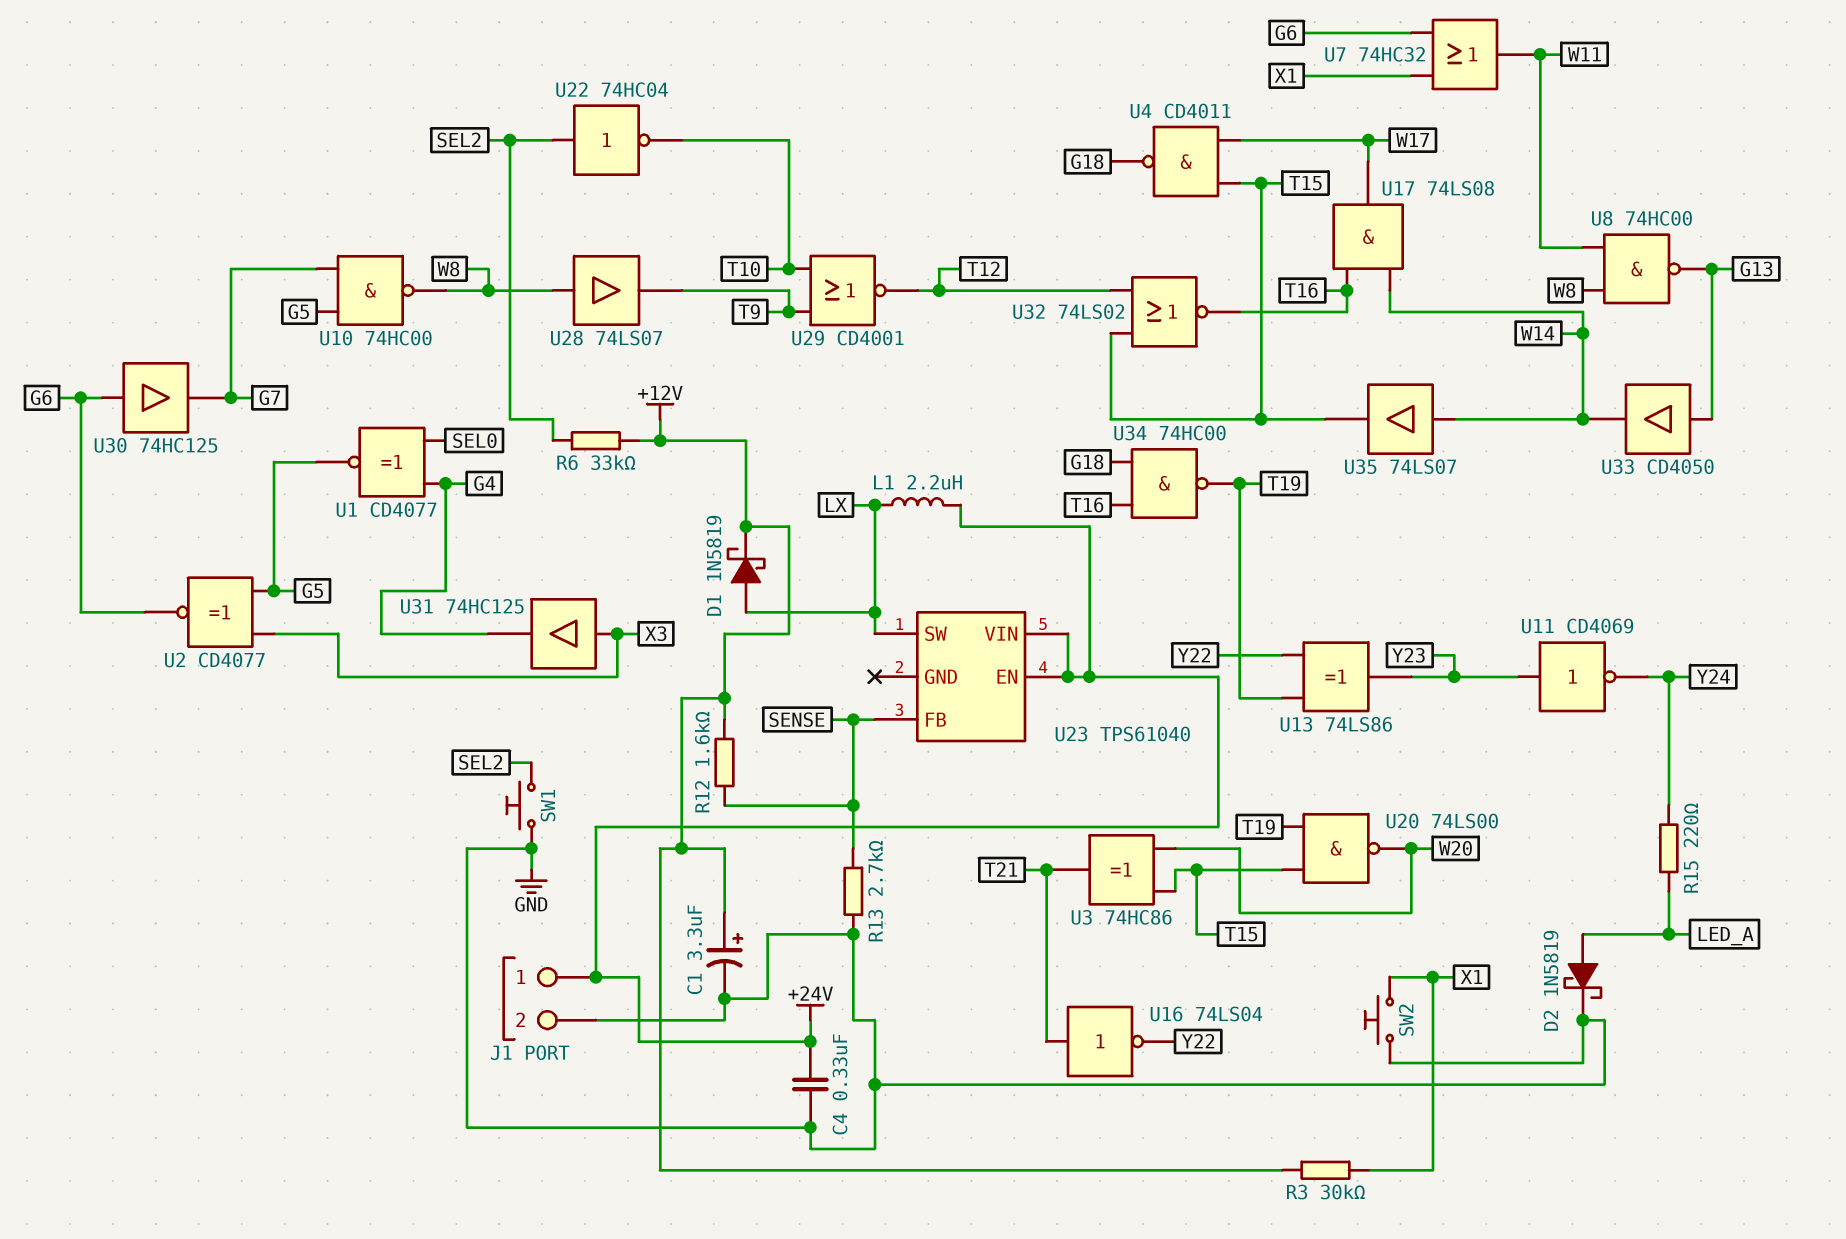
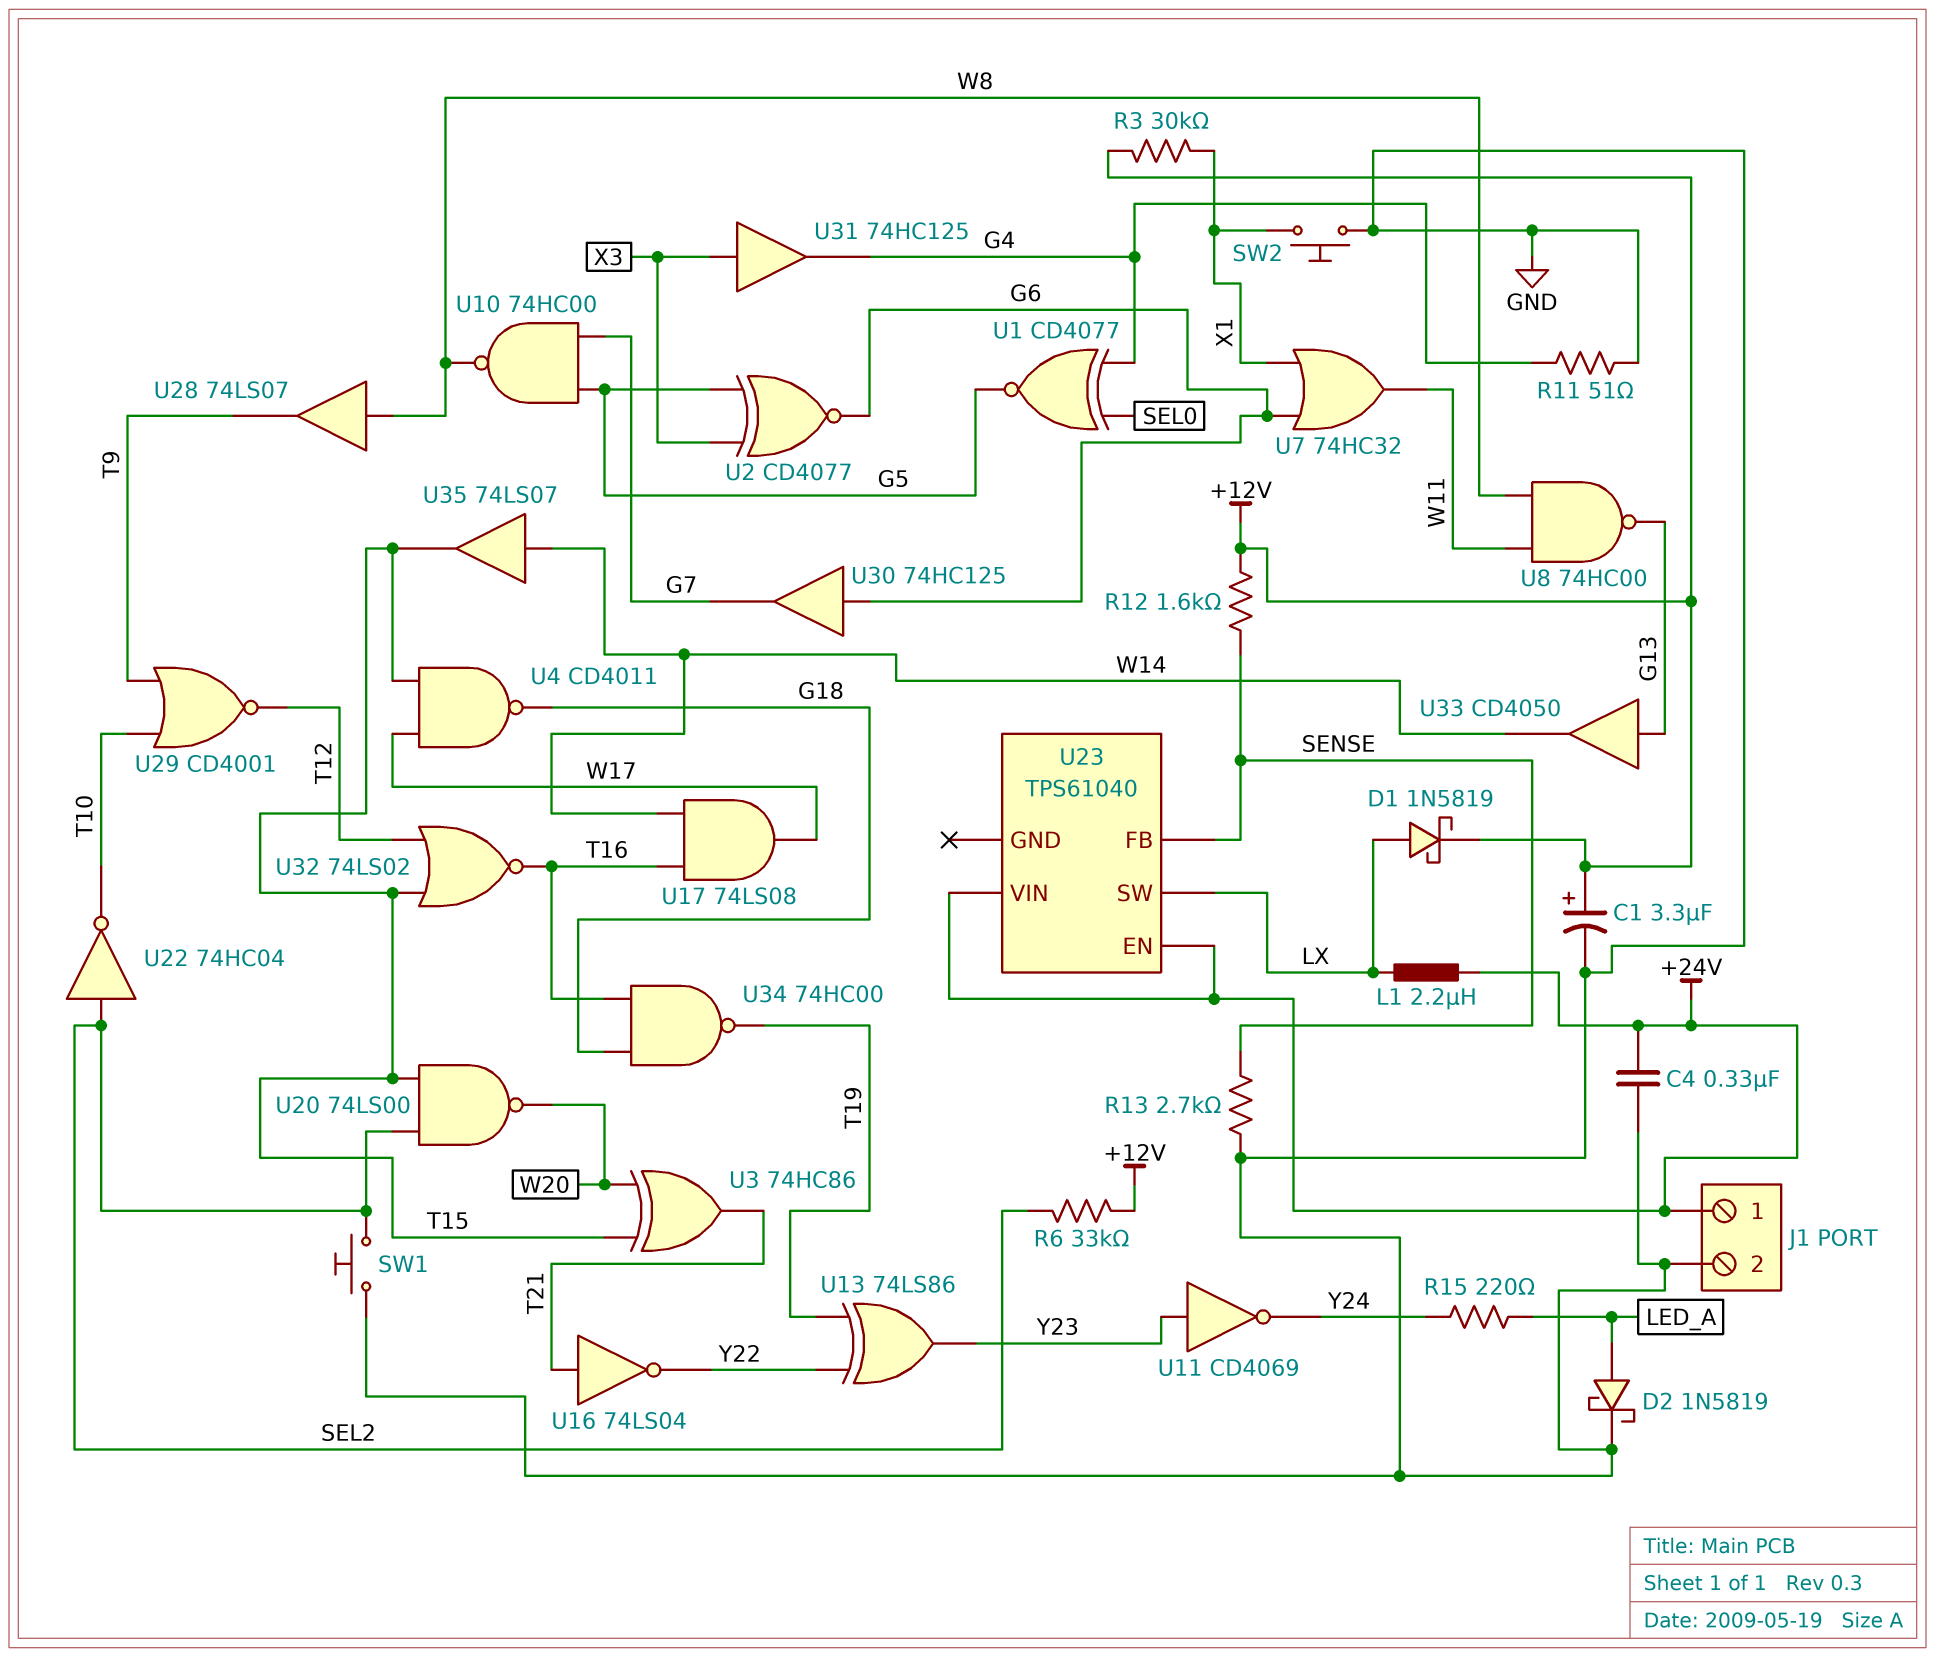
R11: none -> 51 (G4, GND)
U20: NAND 74LS00 (in T15, in T19, out W20) -> NAND 74LS00 (in SEL2, in T15, out W20)

